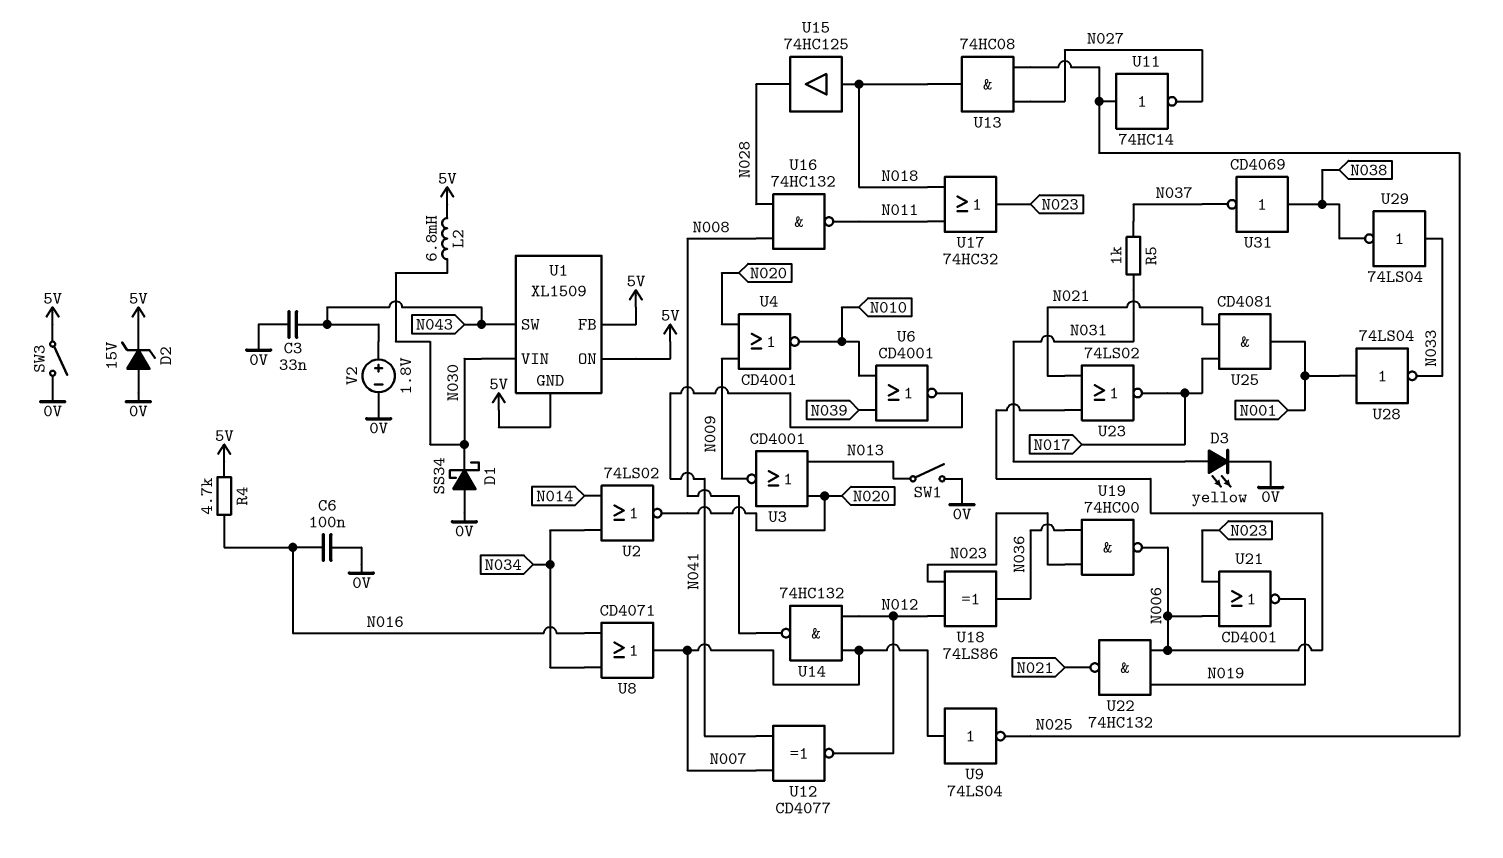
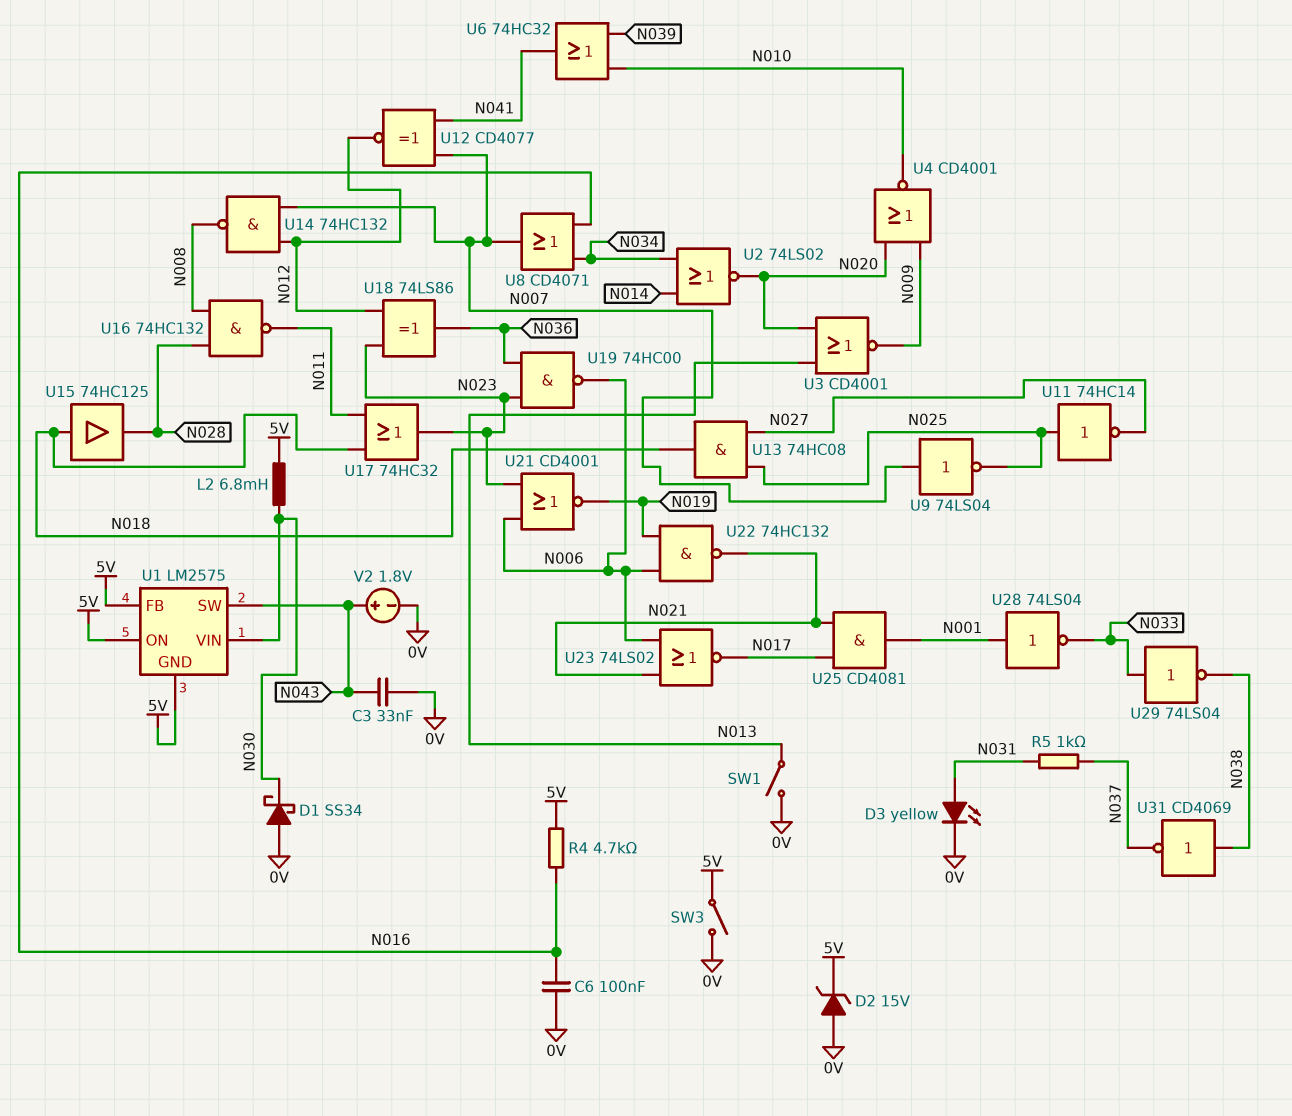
U1: XL1509 -> LM2575
U6: NOR CD4001 (in N010, in N039, out N041) -> OR 74HC32 (in N010, in N039, out N041)

